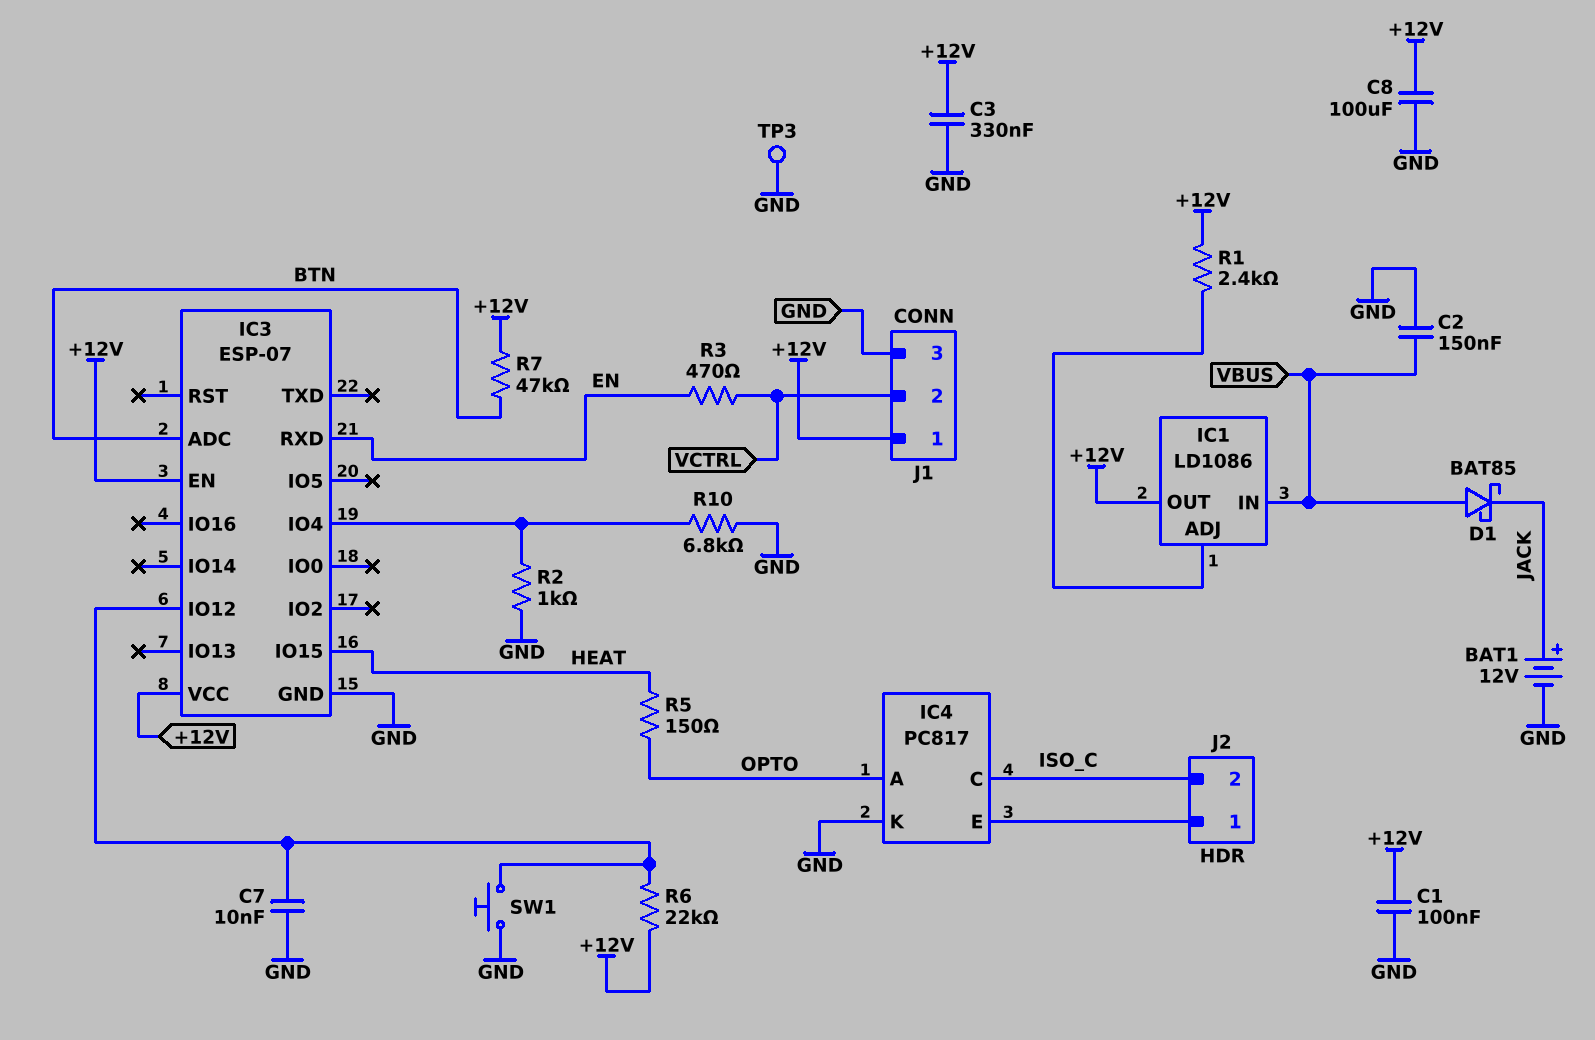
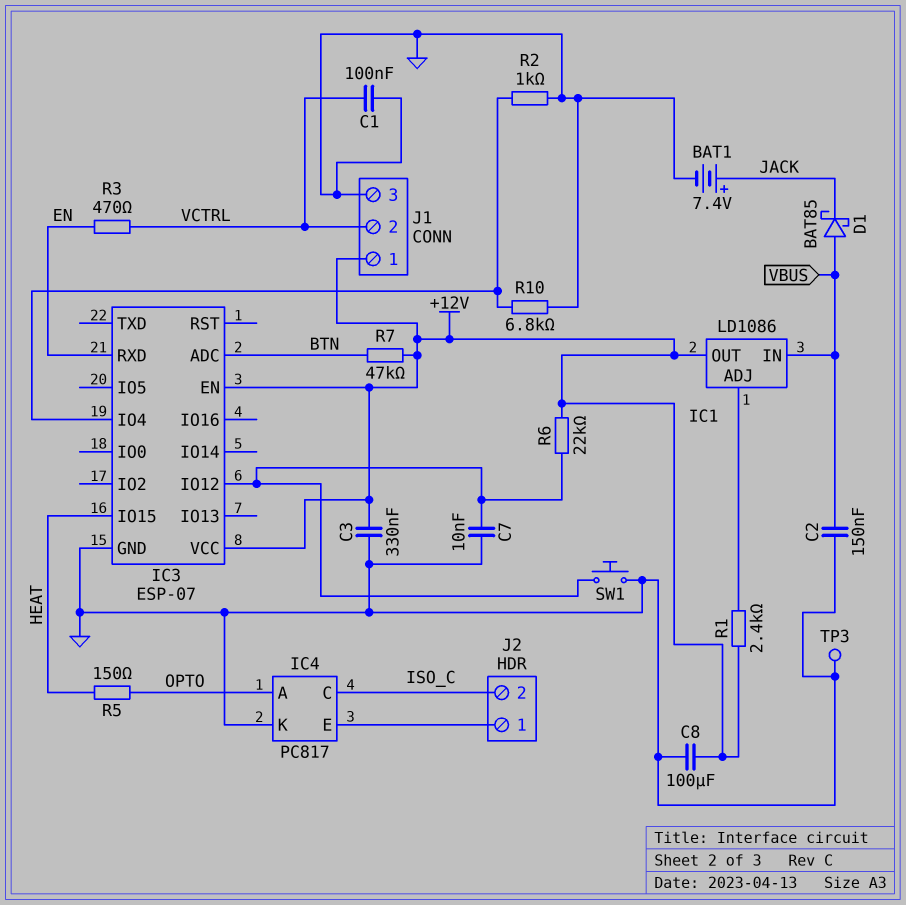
BAT1: 12V (plus JACK, minus GND) -> 7.4V (plus JACK, minus GND)
C1: 100nF (+12V, GND) -> 100nF (GND, VCTRL)

